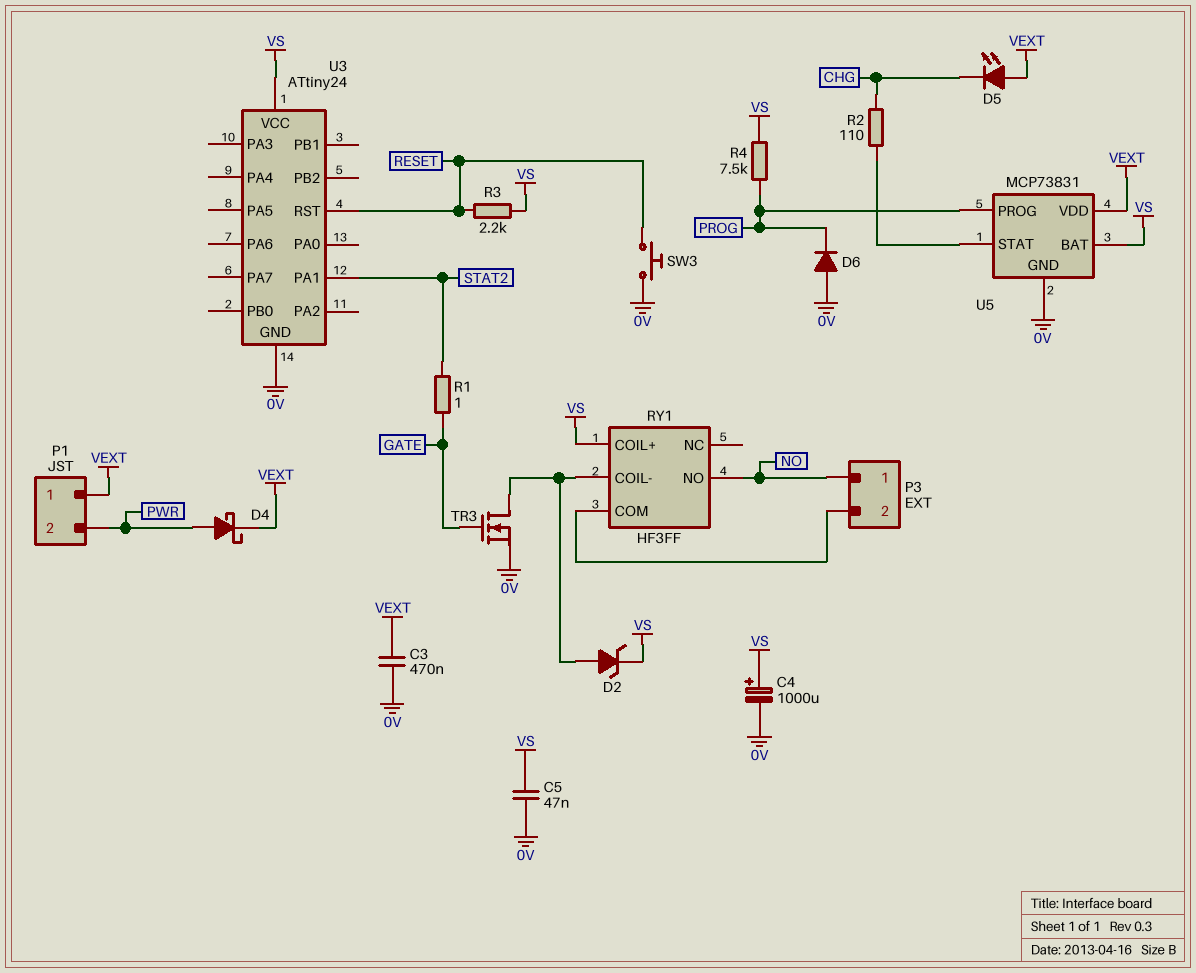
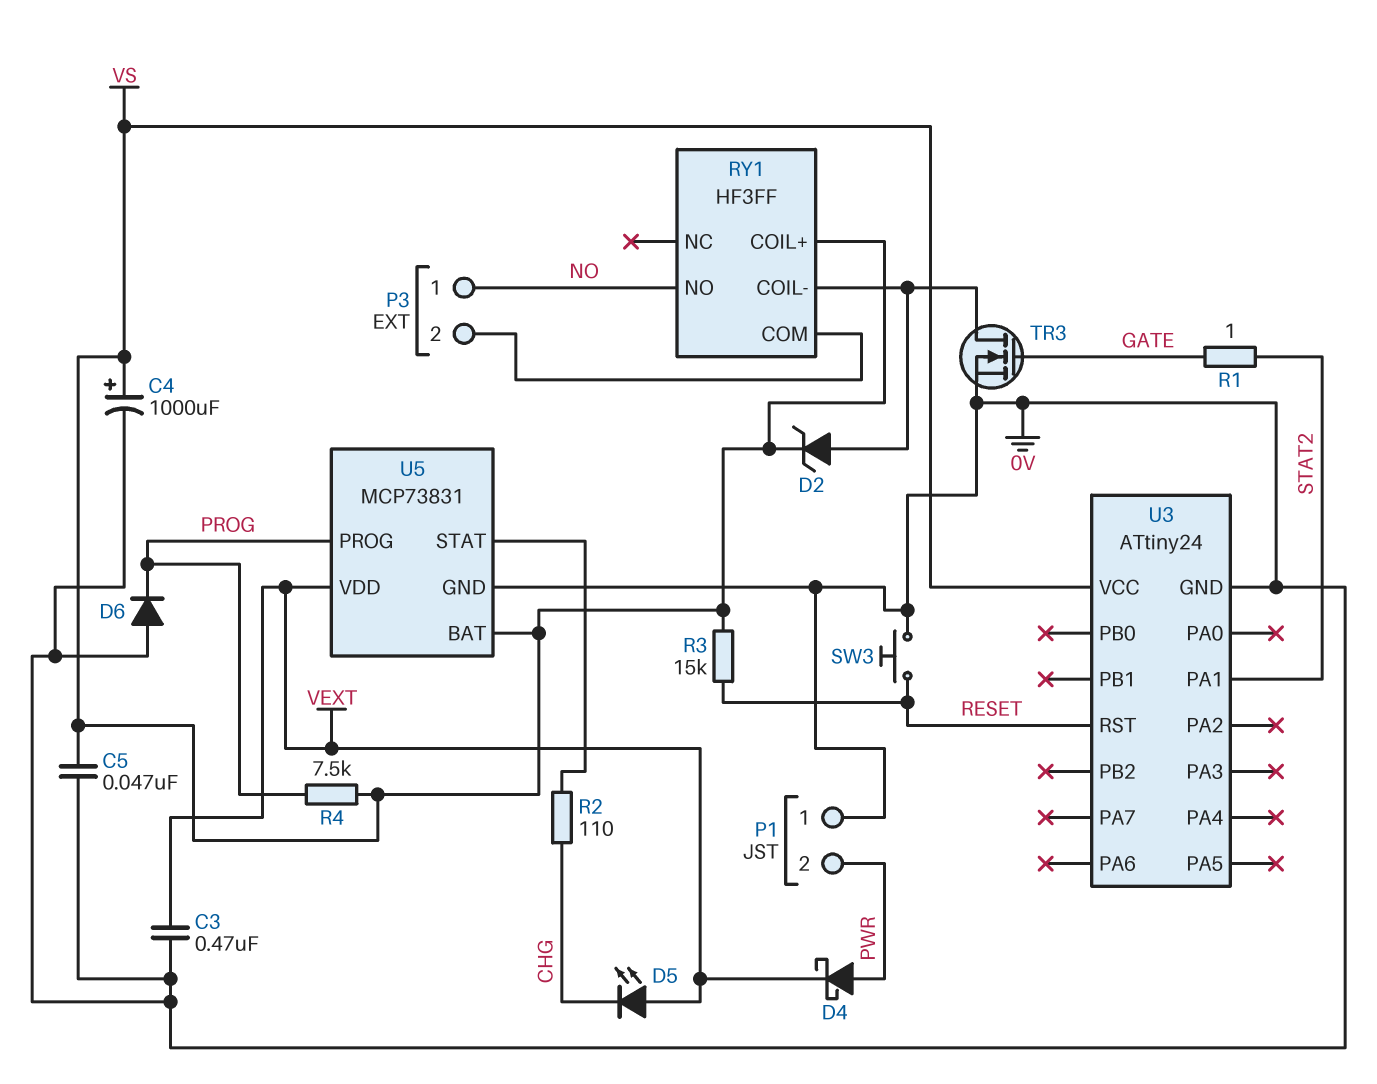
P1 pin 1: VEXT -> 0V
R3: 2.2k (RESET, VS) -> 15k (RESET, VS)

